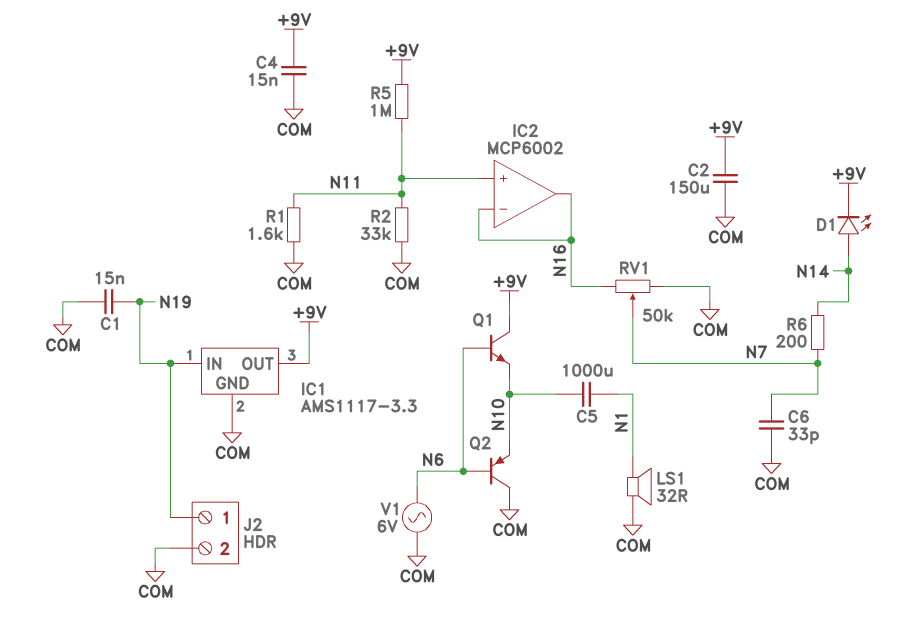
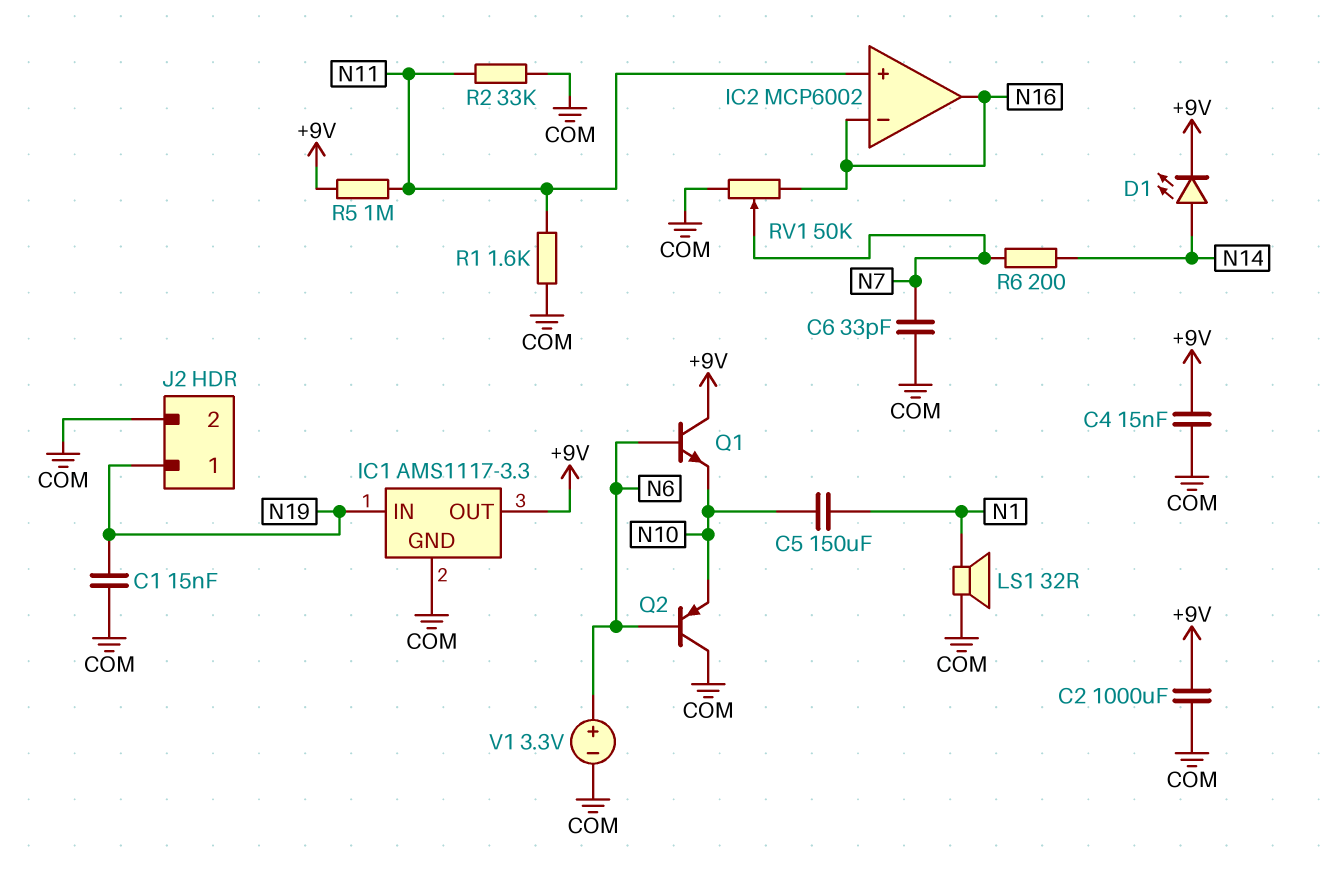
C2: 150uF (+9V, COM) -> 1000uF (+9V, COM)
C5: 1000uF (N1, N10) -> 150uF (N1, N10)
V1: AC 6V (COM, N6) -> 3.3V (plus N6, minus COM)

